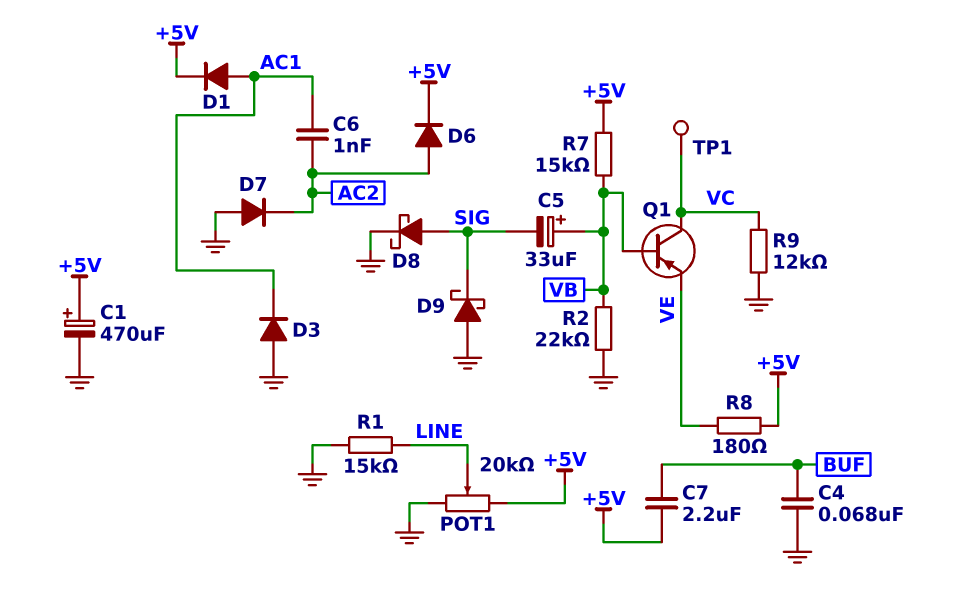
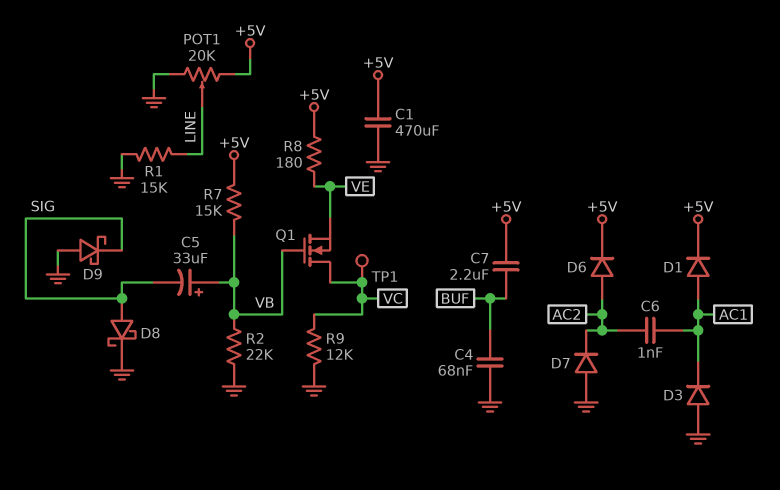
C1: 470uF (plus +5V, minus GND) -> 470uF (+5V, GND)
Q1: PNP (B VB, C VC, E VE) -> NMOS (G VB, D VC, S VE)

